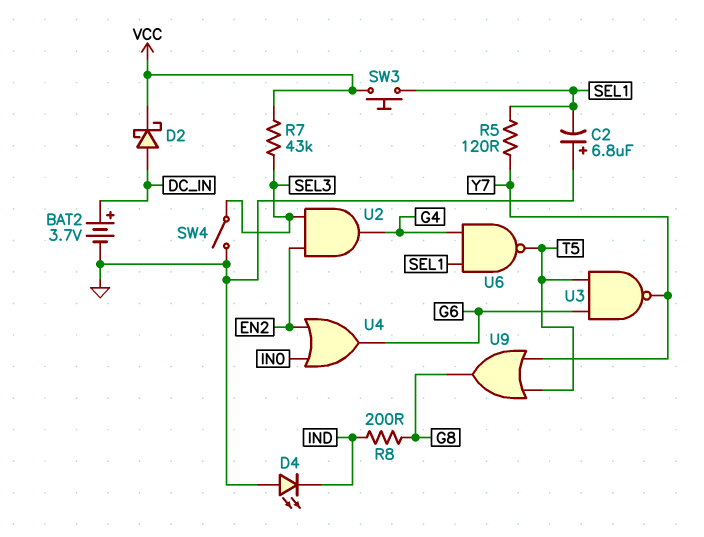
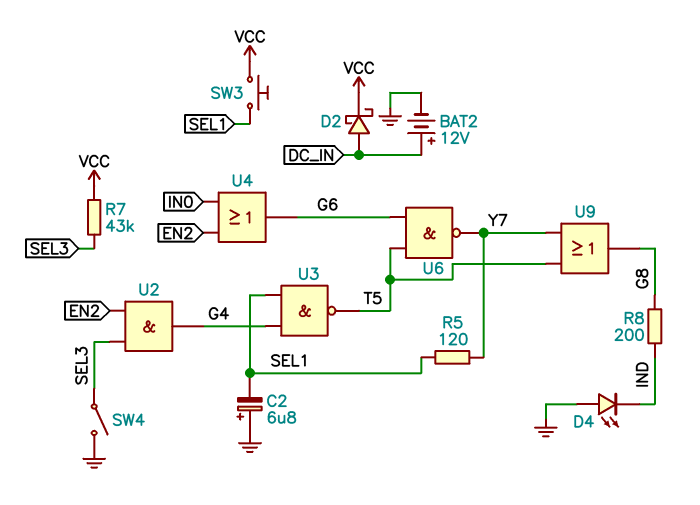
BAT2: 3.7V (plus DC_IN, minus GND) -> 12V (plus DC_IN, minus GND)
U3: NAND (in G6, in T5, out Y7) -> NAND (in G4, in SEL1, out T5)
U6: NAND (in G4, in SEL1, out T5) -> NAND (in G6, in T5, out Y7)

